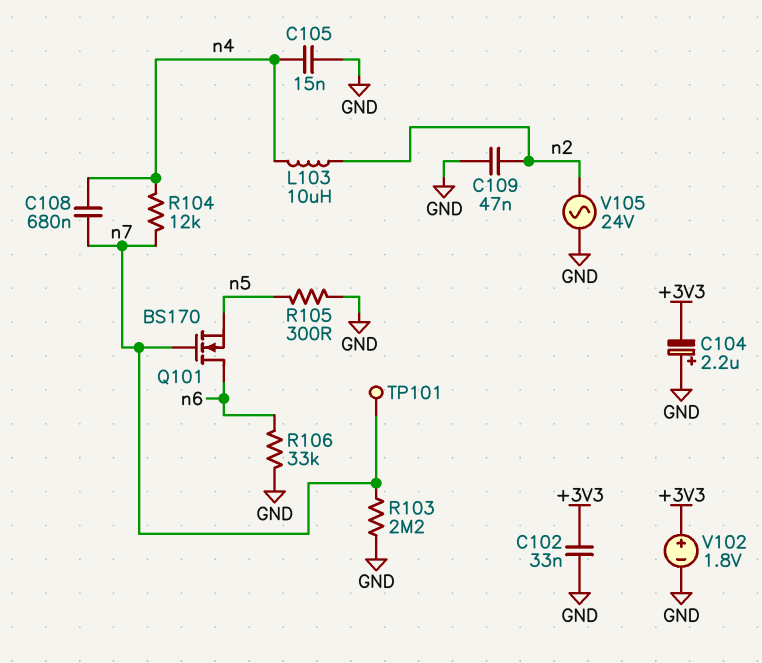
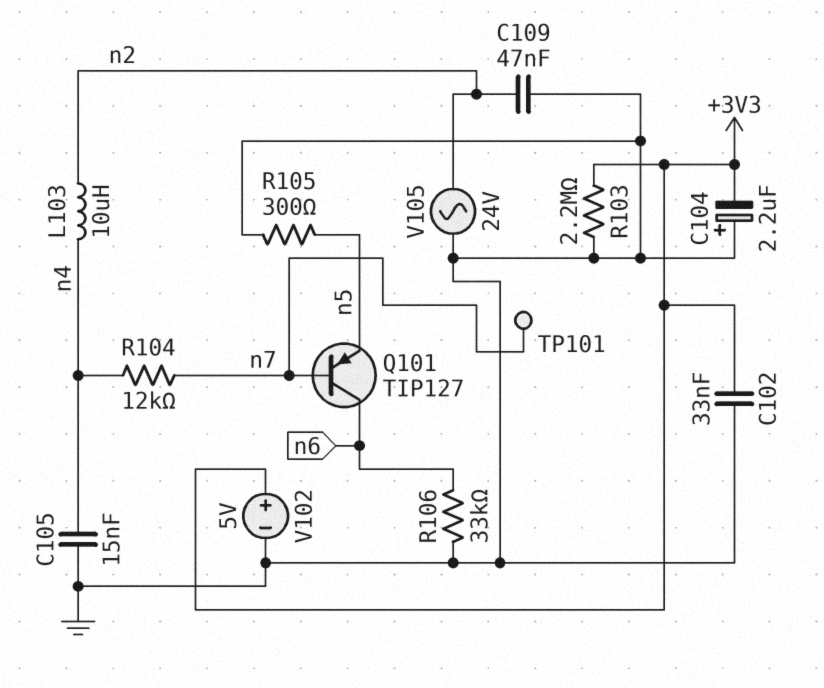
C108: 680nF (n4, n7) -> none
Q101: NMOS BS170 (G n7, D n6, S n5) -> PNP TIP127 (B n7, C n6, E n5)
R103: 2.2M (GND, n7) -> 2.2M (+3V3, GND)
V102: 1.8V (plus +3V3, minus GND) -> 5V (plus +3V3, minus GND)

